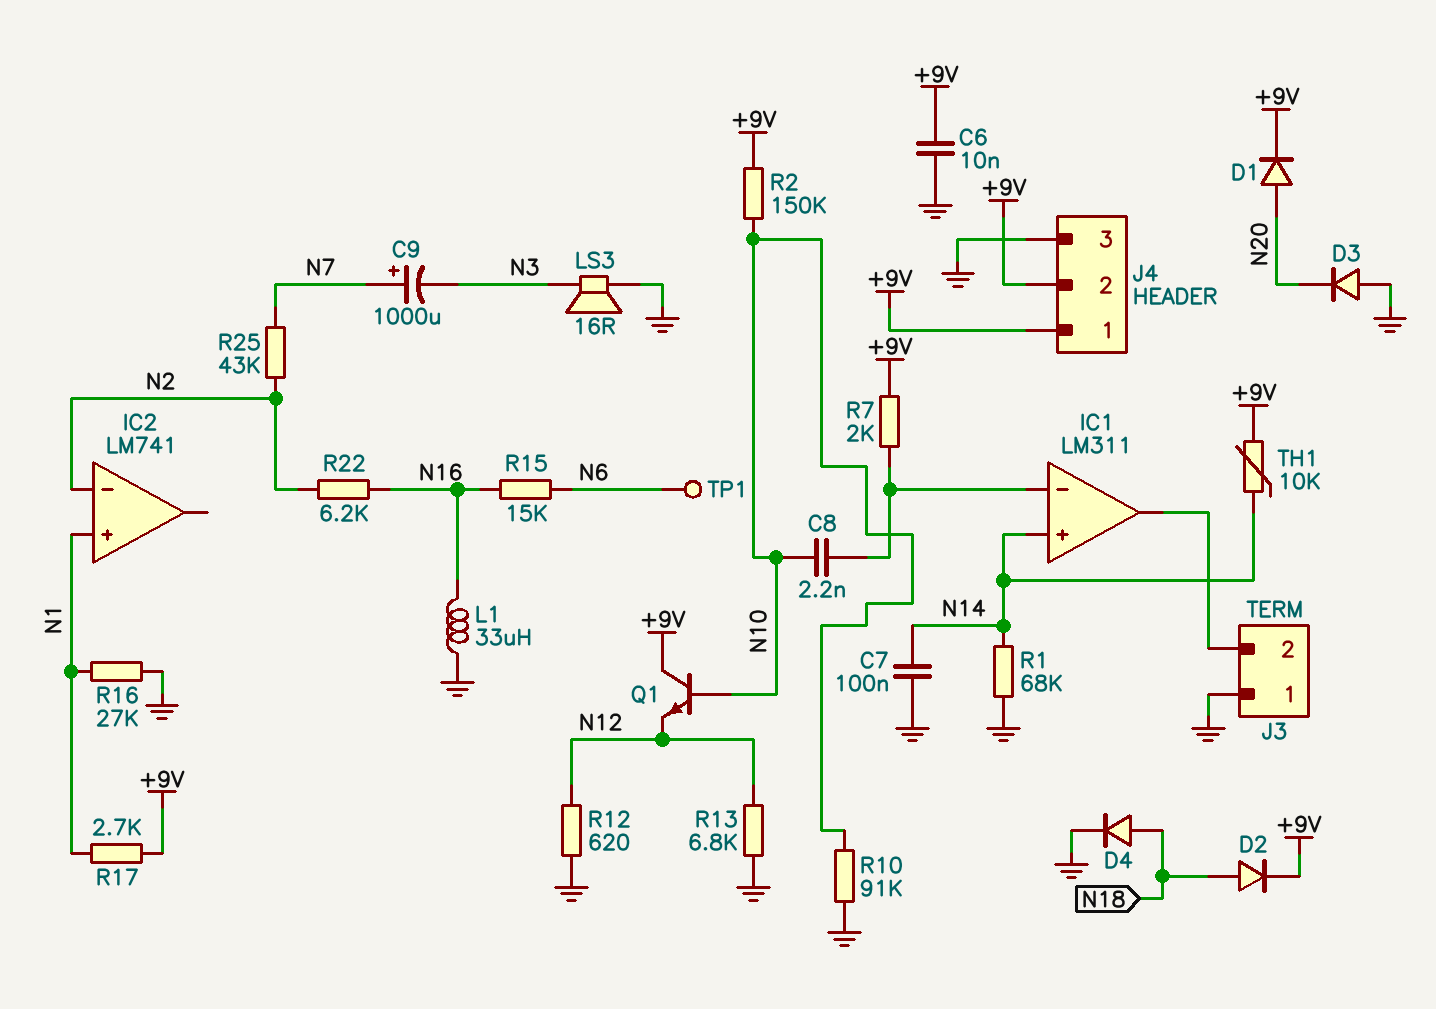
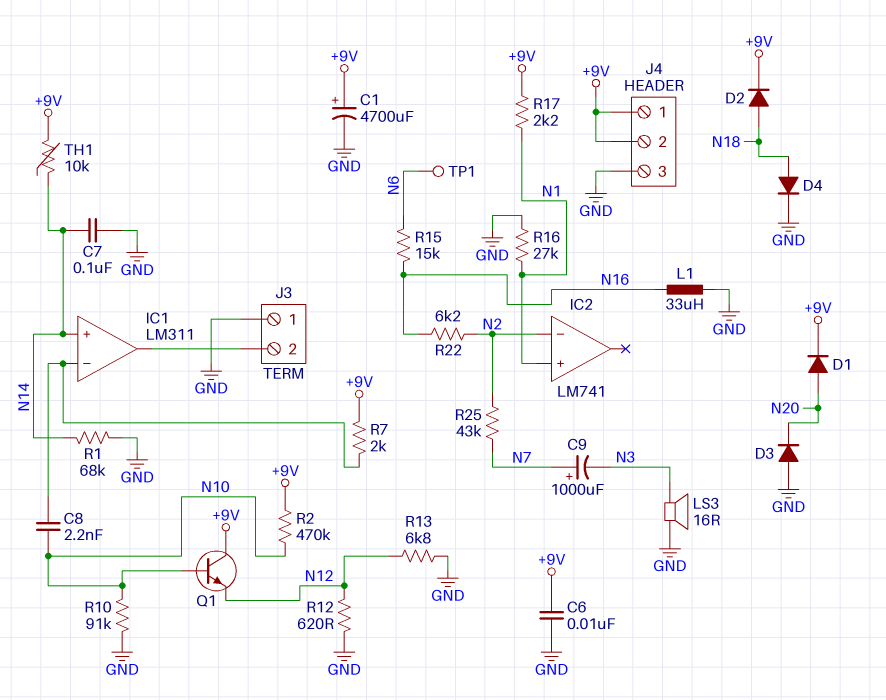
C1: none -> 4700uF (plus +9V, minus GND)
R2: 150k (+9V, N10) -> 470k (+9V, N10)
R17: 2.7k (+9V, N1) -> 2.2k (+9V, N1)

